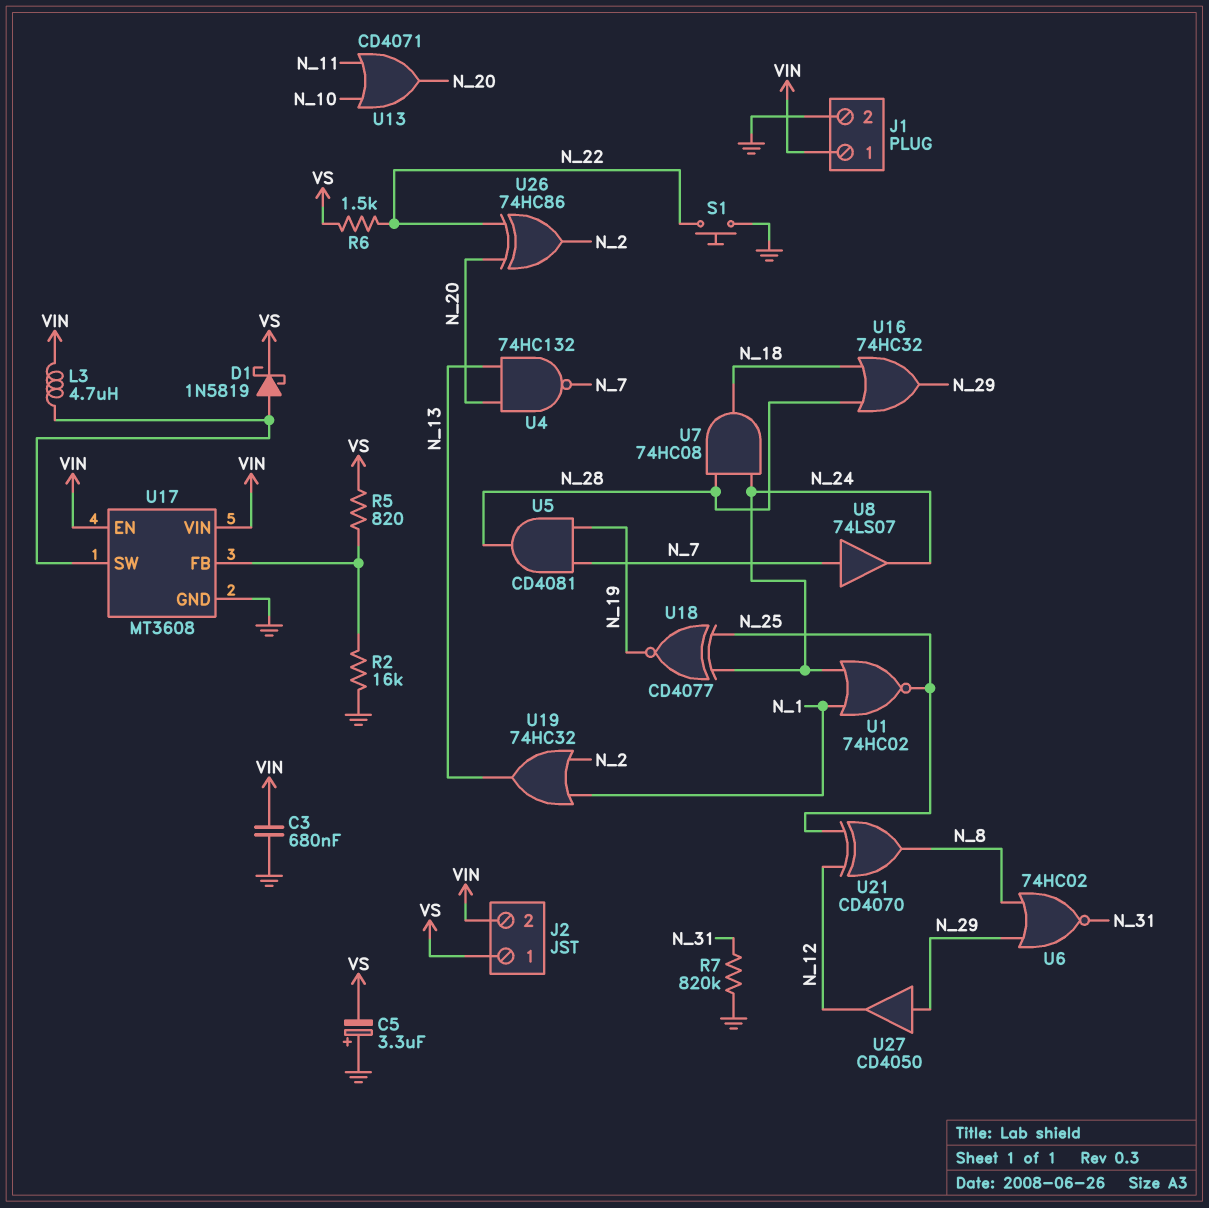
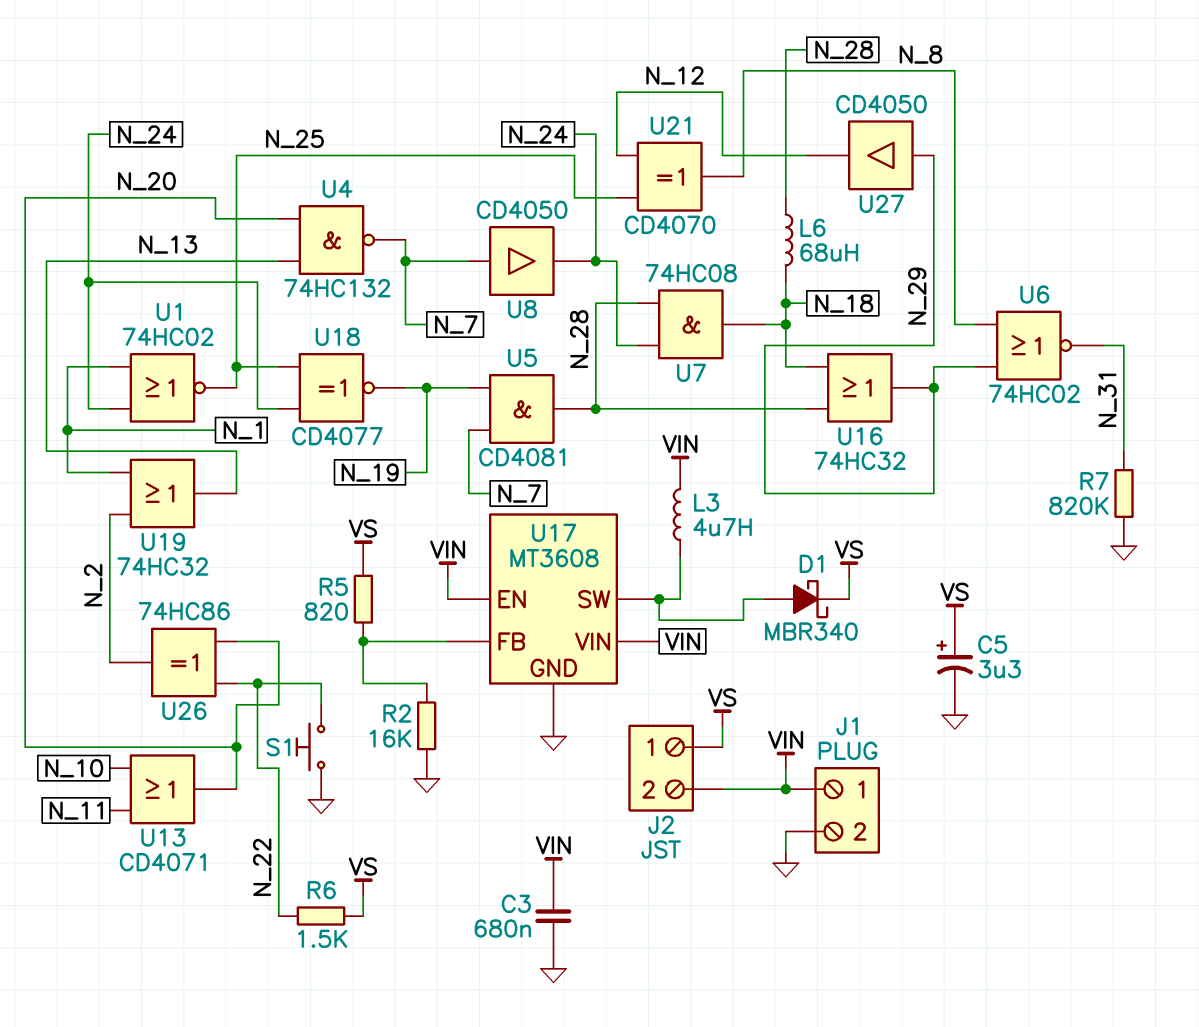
C5: 3.3uF (plus GND, minus VS) -> 3.3uF (plus VS, minus GND)
D1: schottky 1N5819 (A U17/SW, K VS) -> schottky MBR340 (A U17/SW, K VS)
L6: none -> 68uH (N_18, N_28)
U8: buffer 74LS07 (in N_7, out N_24) -> buffer CD4050 (in N_7, out N_24)

